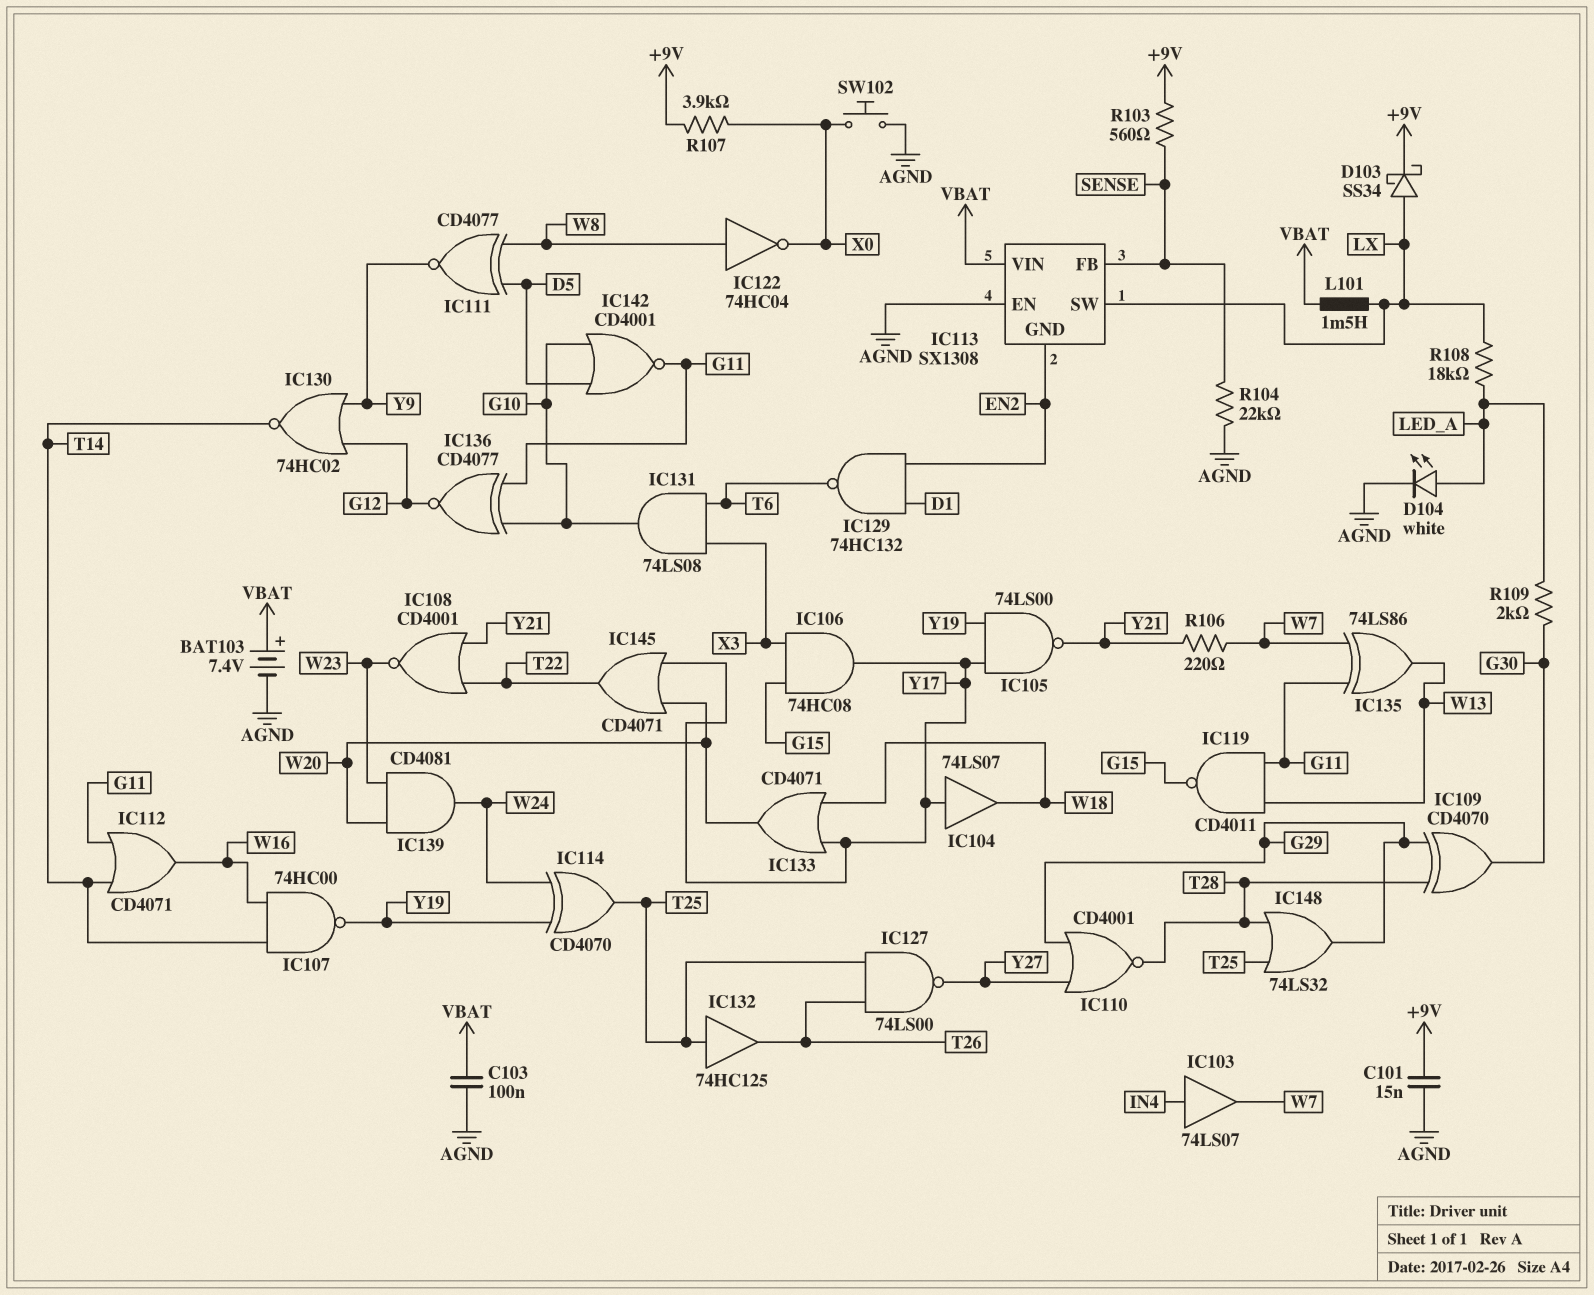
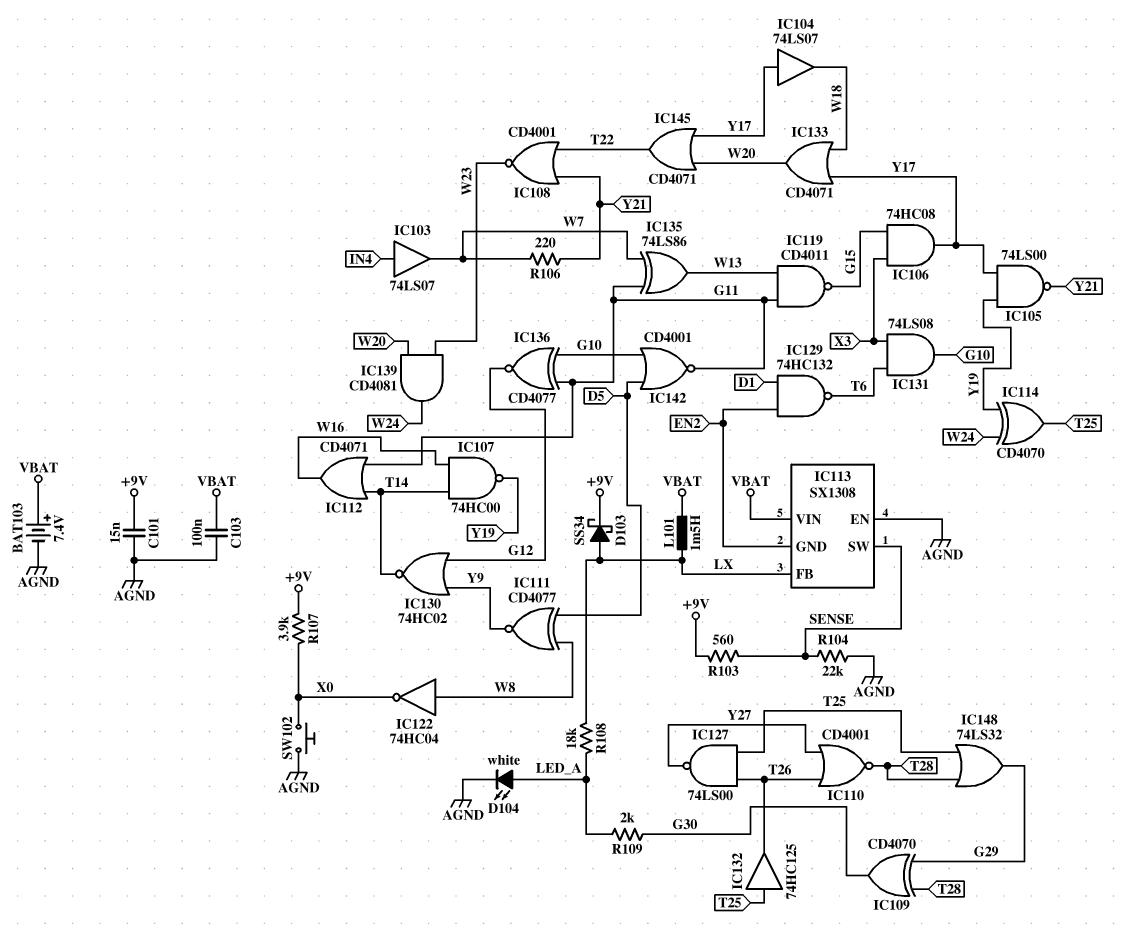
IC110: NOR CD4001 (in G29, in Y27, out T28) -> NOR CD4001 (in T26, in Y27, out T28)
IC113 pin FB: SENSE -> LX
IC113 pin SW: LX -> SENSE

